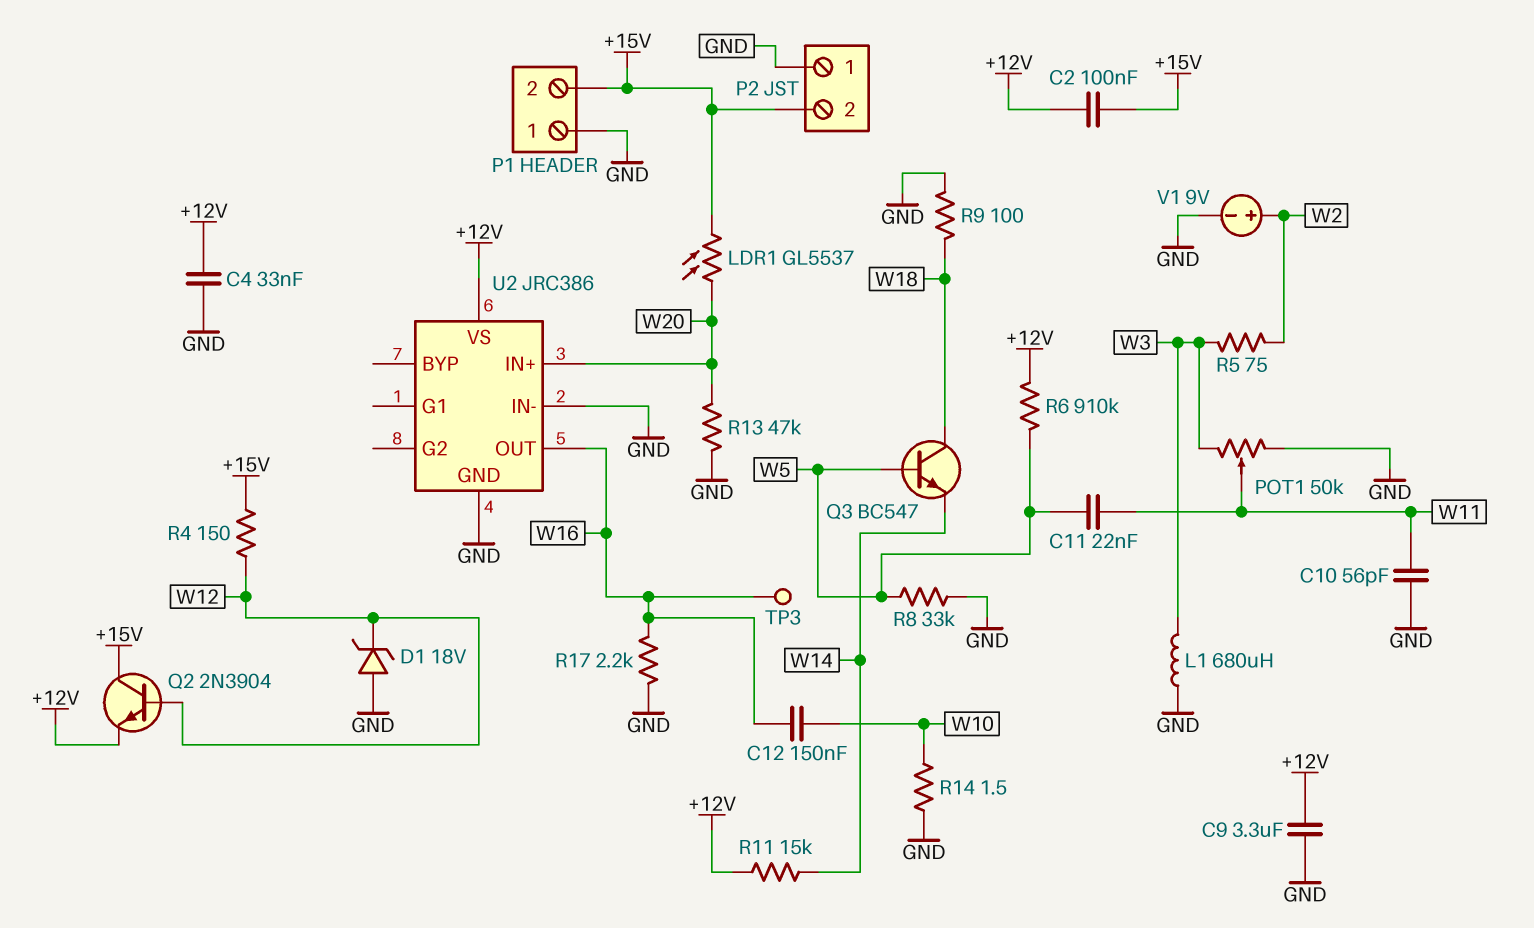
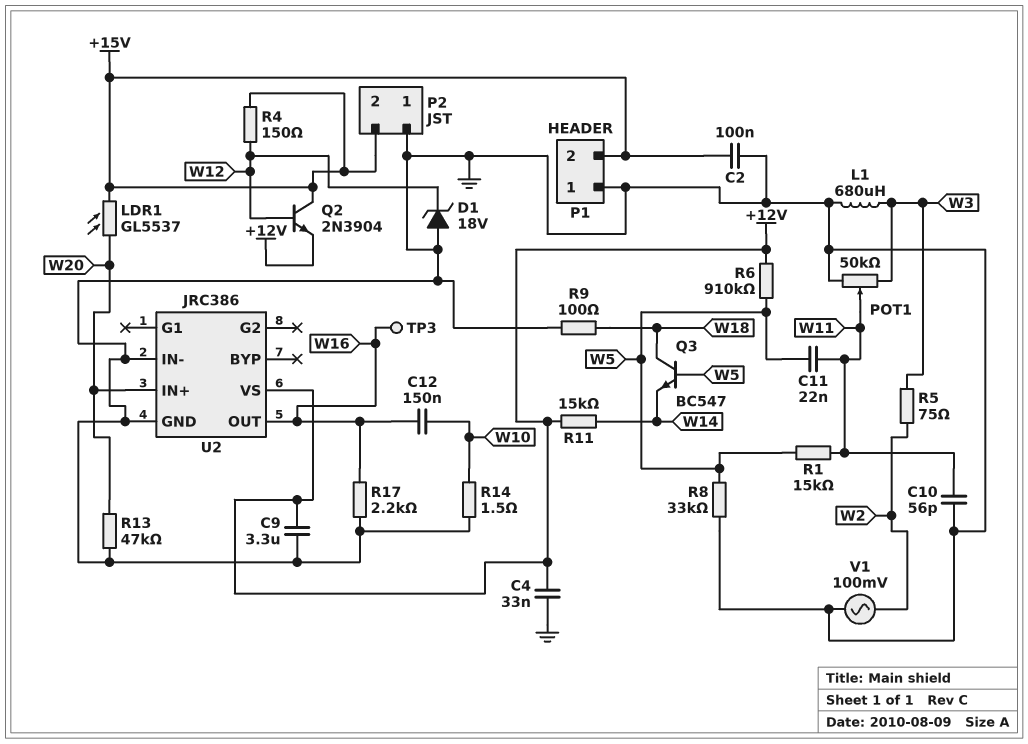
C2: 100nF (+12V, +15V) -> 100nF (+15V, GND)
R1: none -> 15k (W5, W11)
V1: 9V (plus W2, minus GND) -> AC 100mV (GND, W2)

